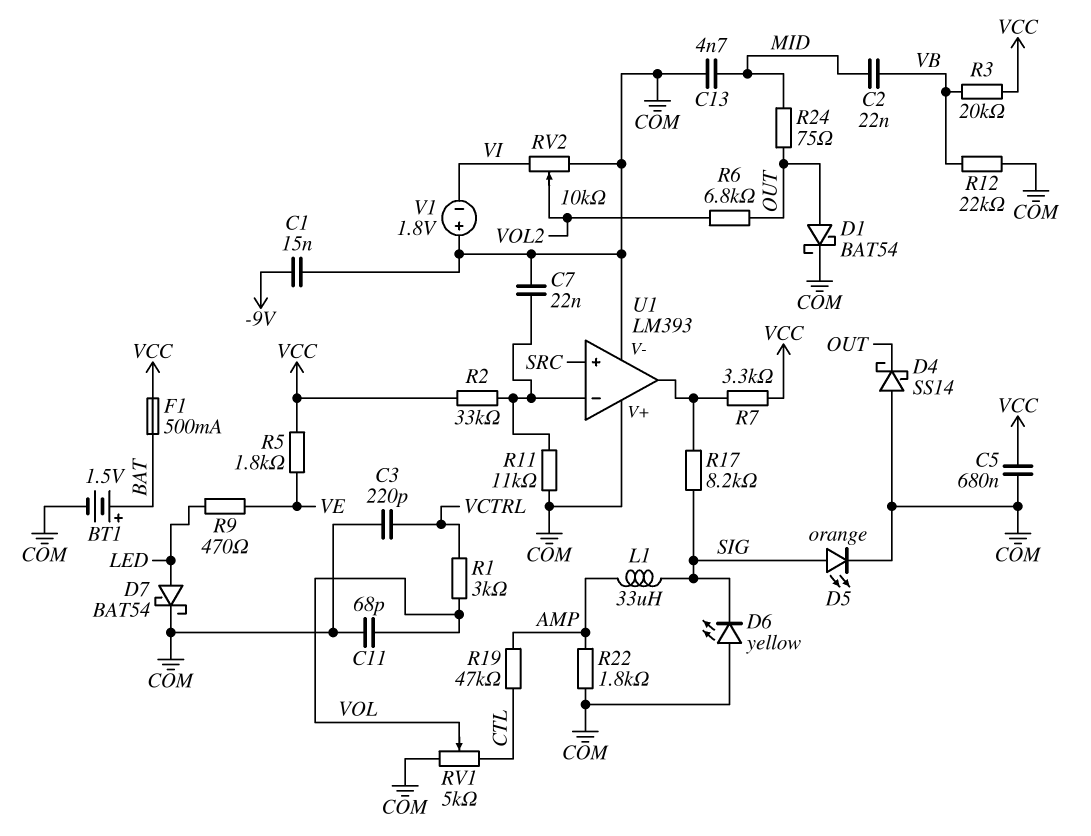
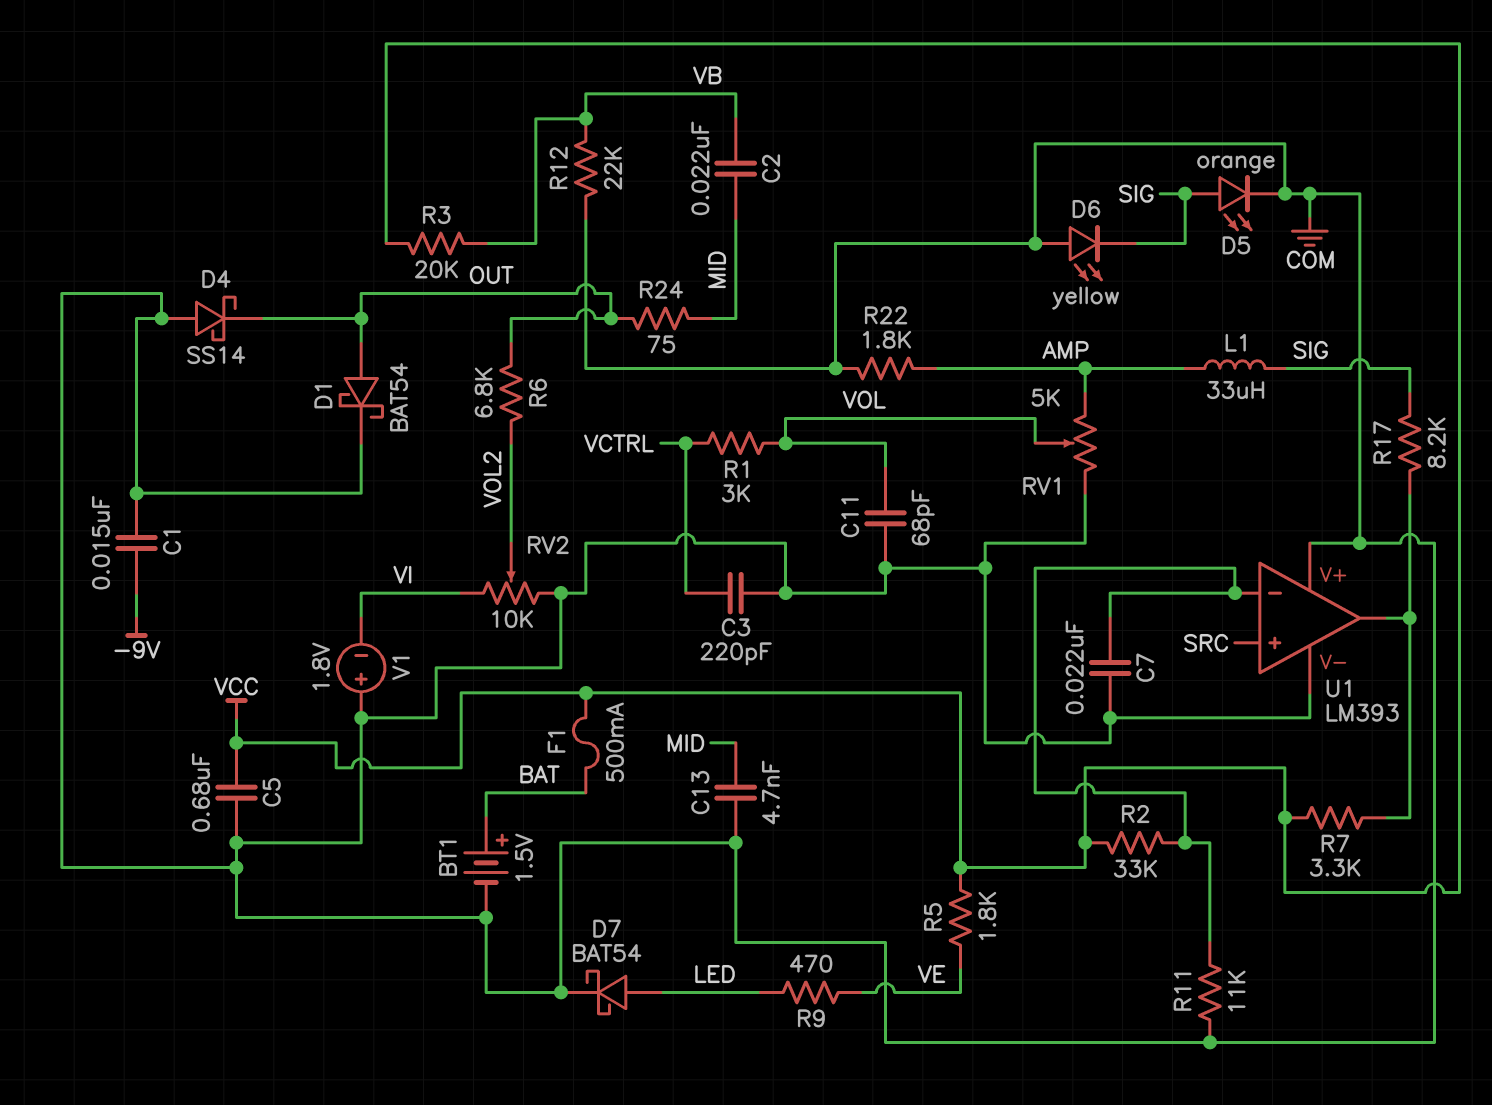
R19: 47k (AMP, CTL) -> none
RV1: 5k (COM, CTL, wiper VOL) -> 5k (AMP, COM, wiper VOL)

